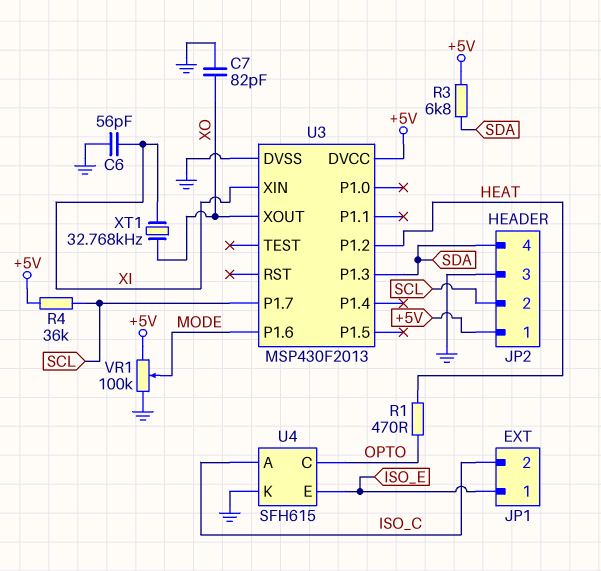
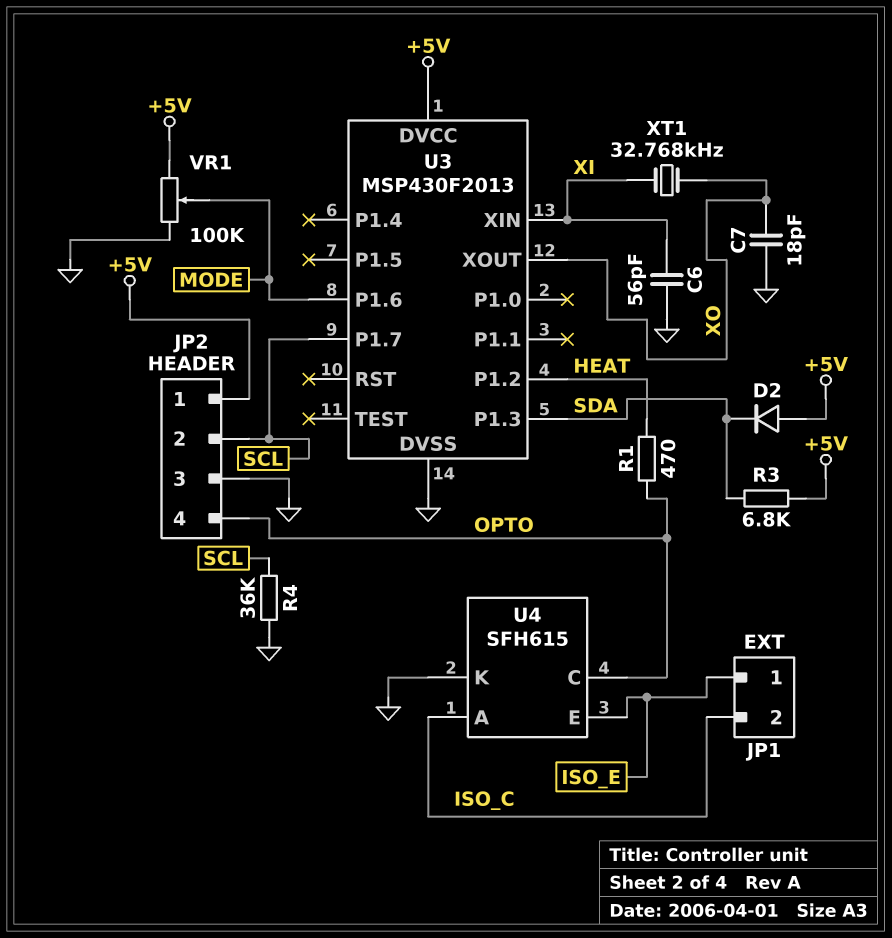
C7: 82pF (GND, XO) -> 18pF (GND, XO)
D2: none -> diode (A +5V, K SDA)
JP2 pin 4: SDA -> OPTO
R4: 36k (+5V, SCL) -> 36k (GND, SCL)

